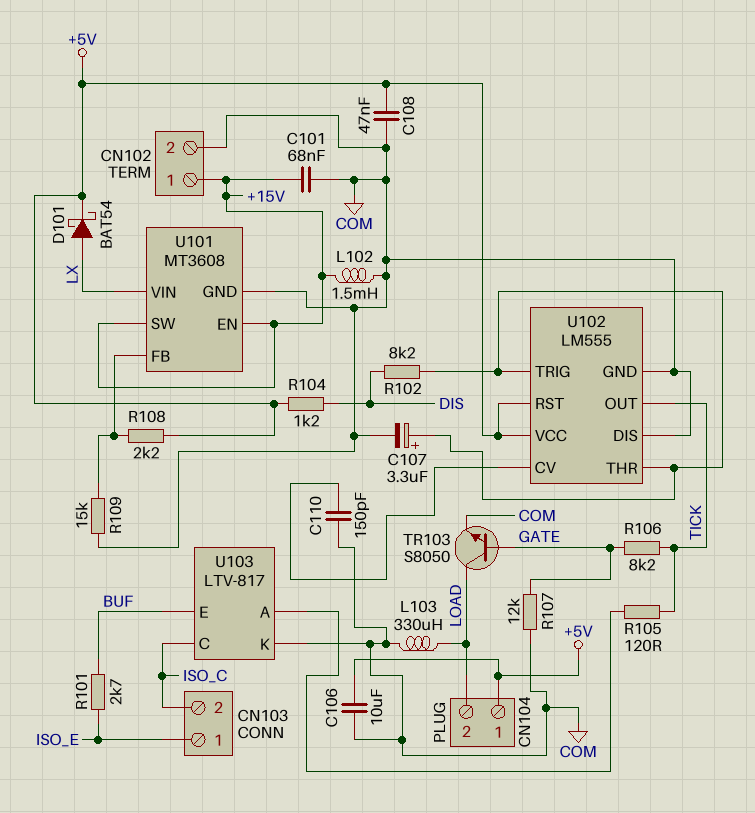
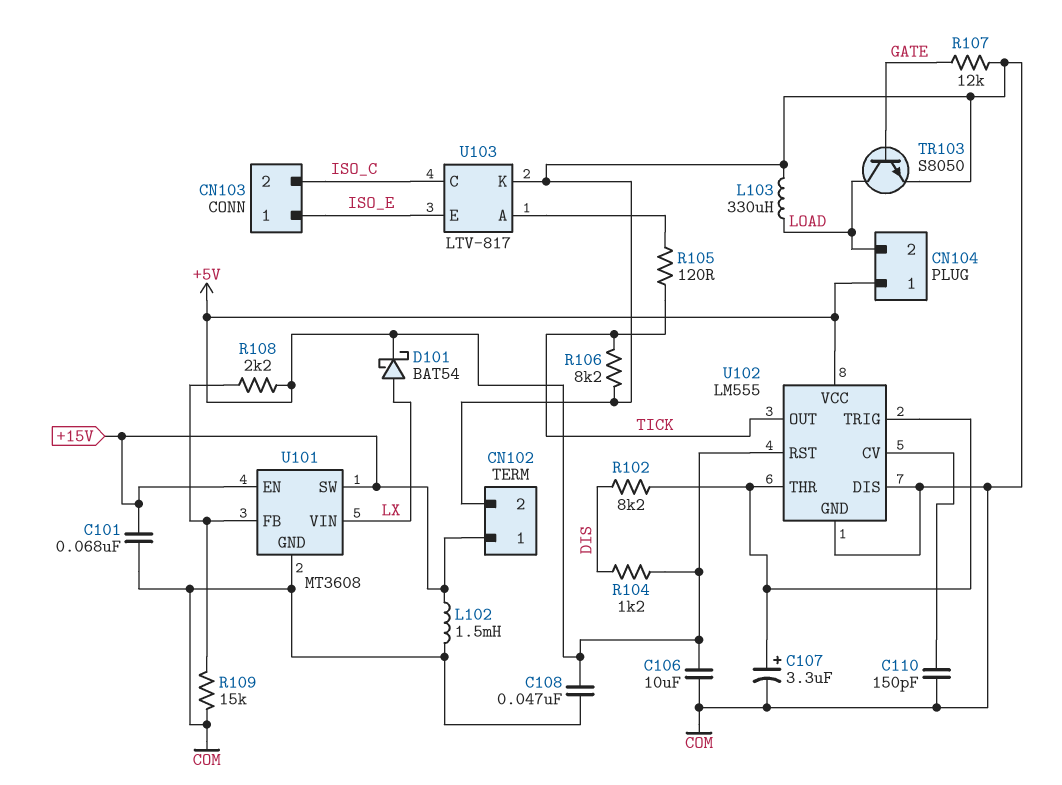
R101: 2.7k (BUF, ISO_E) -> none
R106: 8.2k (GATE, TICK) -> 8.2k (COM, TICK)
U103 pin E: BUF -> ISO_E

